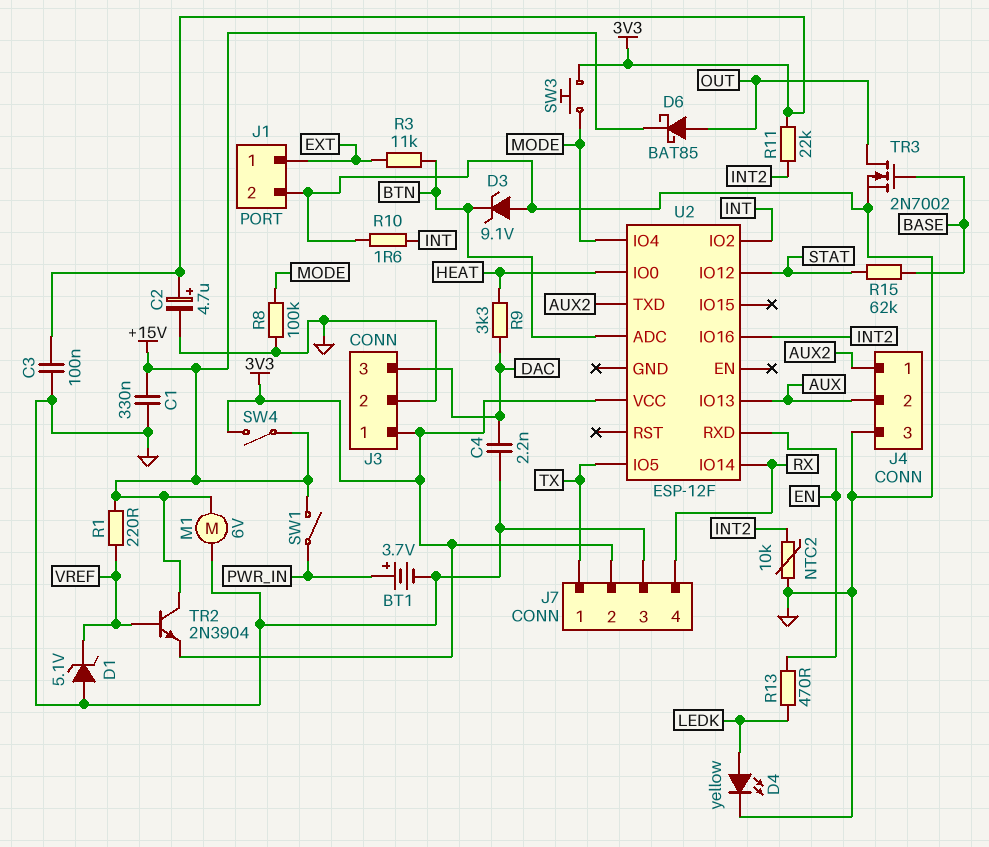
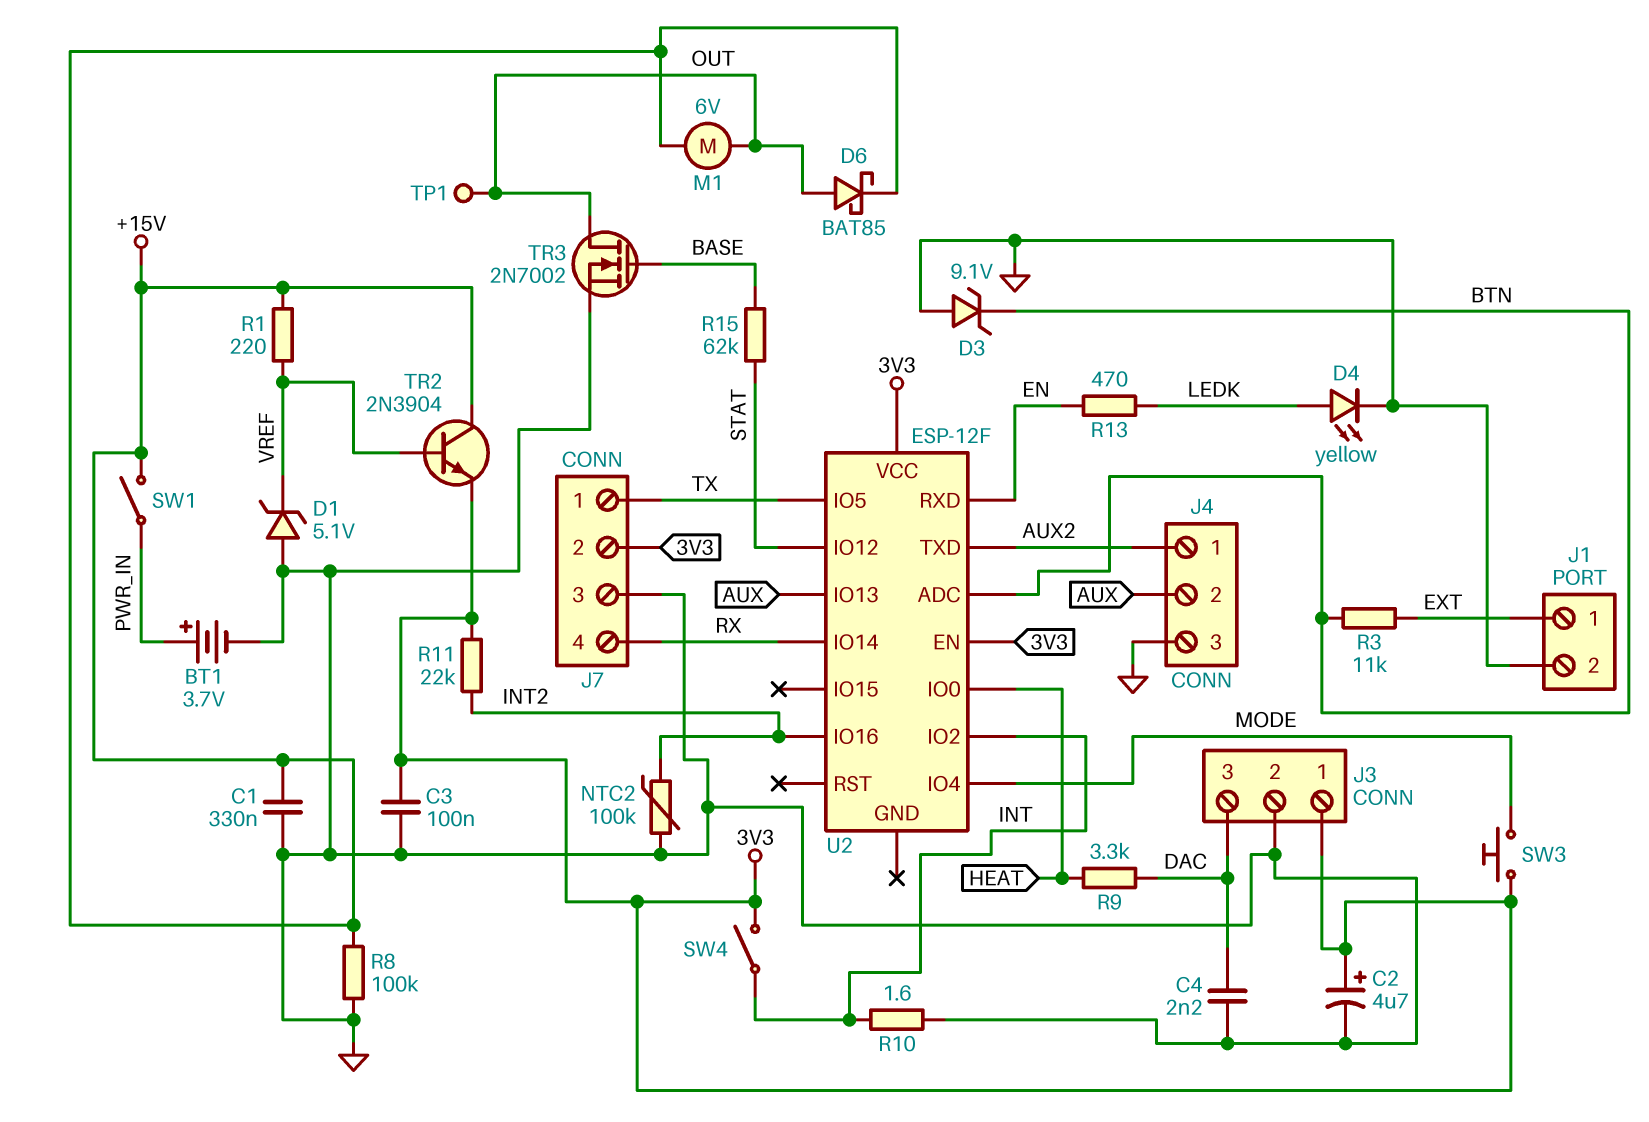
M1: motor 6V (+15V, GND) -> motor 6V (+15V, OUT)
NTC2: 10k (GND, INT2) -> 100k (GND, INT2)
R8: 100k (GND, MODE) -> 100k (+15V, GND)
SW4: switch (+15V, 3V3) -> switch (3V3, INT)
TP1: none -> test point (OUT)
U2 pin EN: none -> 3V3

